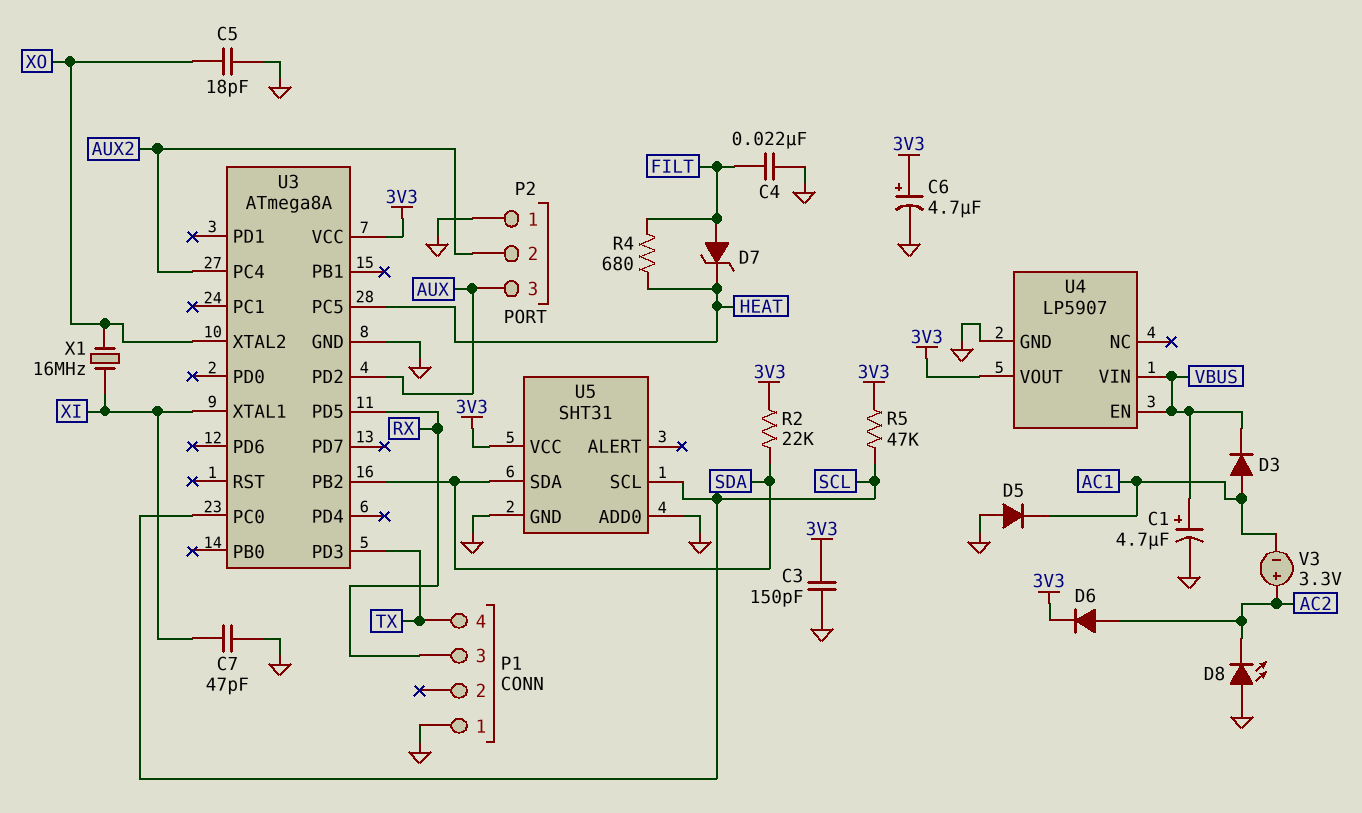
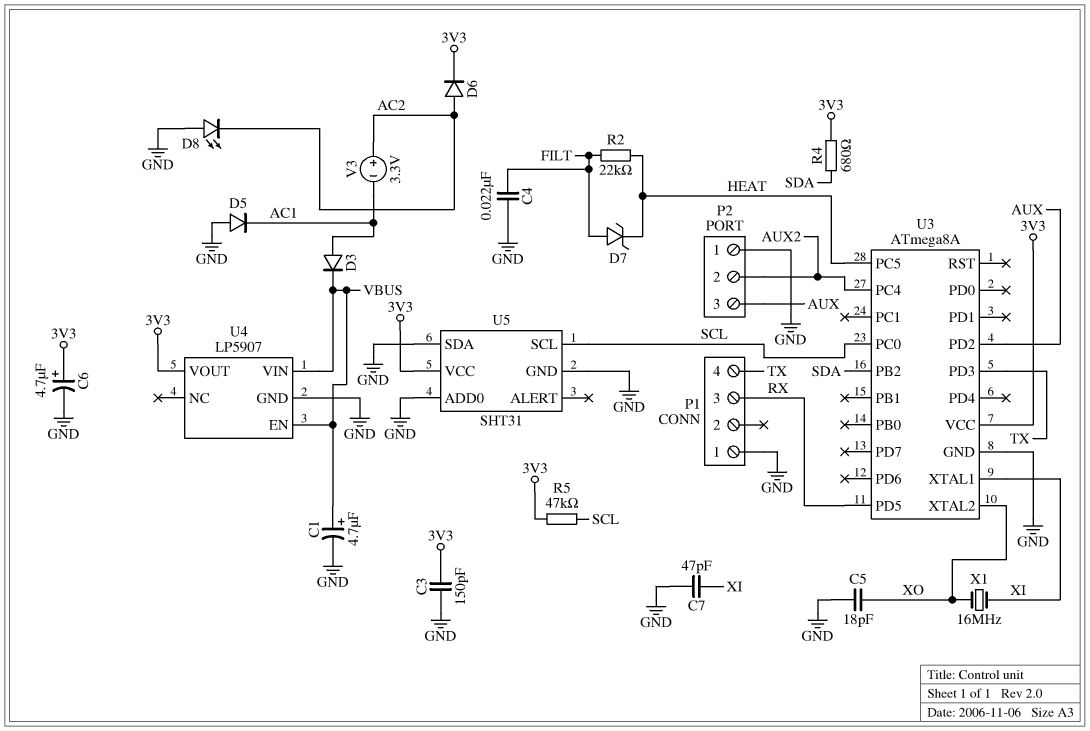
R2: 22k (3V3, SDA) -> 22k (FILT, HEAT)
R4: 680 (FILT, HEAT) -> 680 (3V3, SDA)
U5 pin SDA: SDA -> GND

